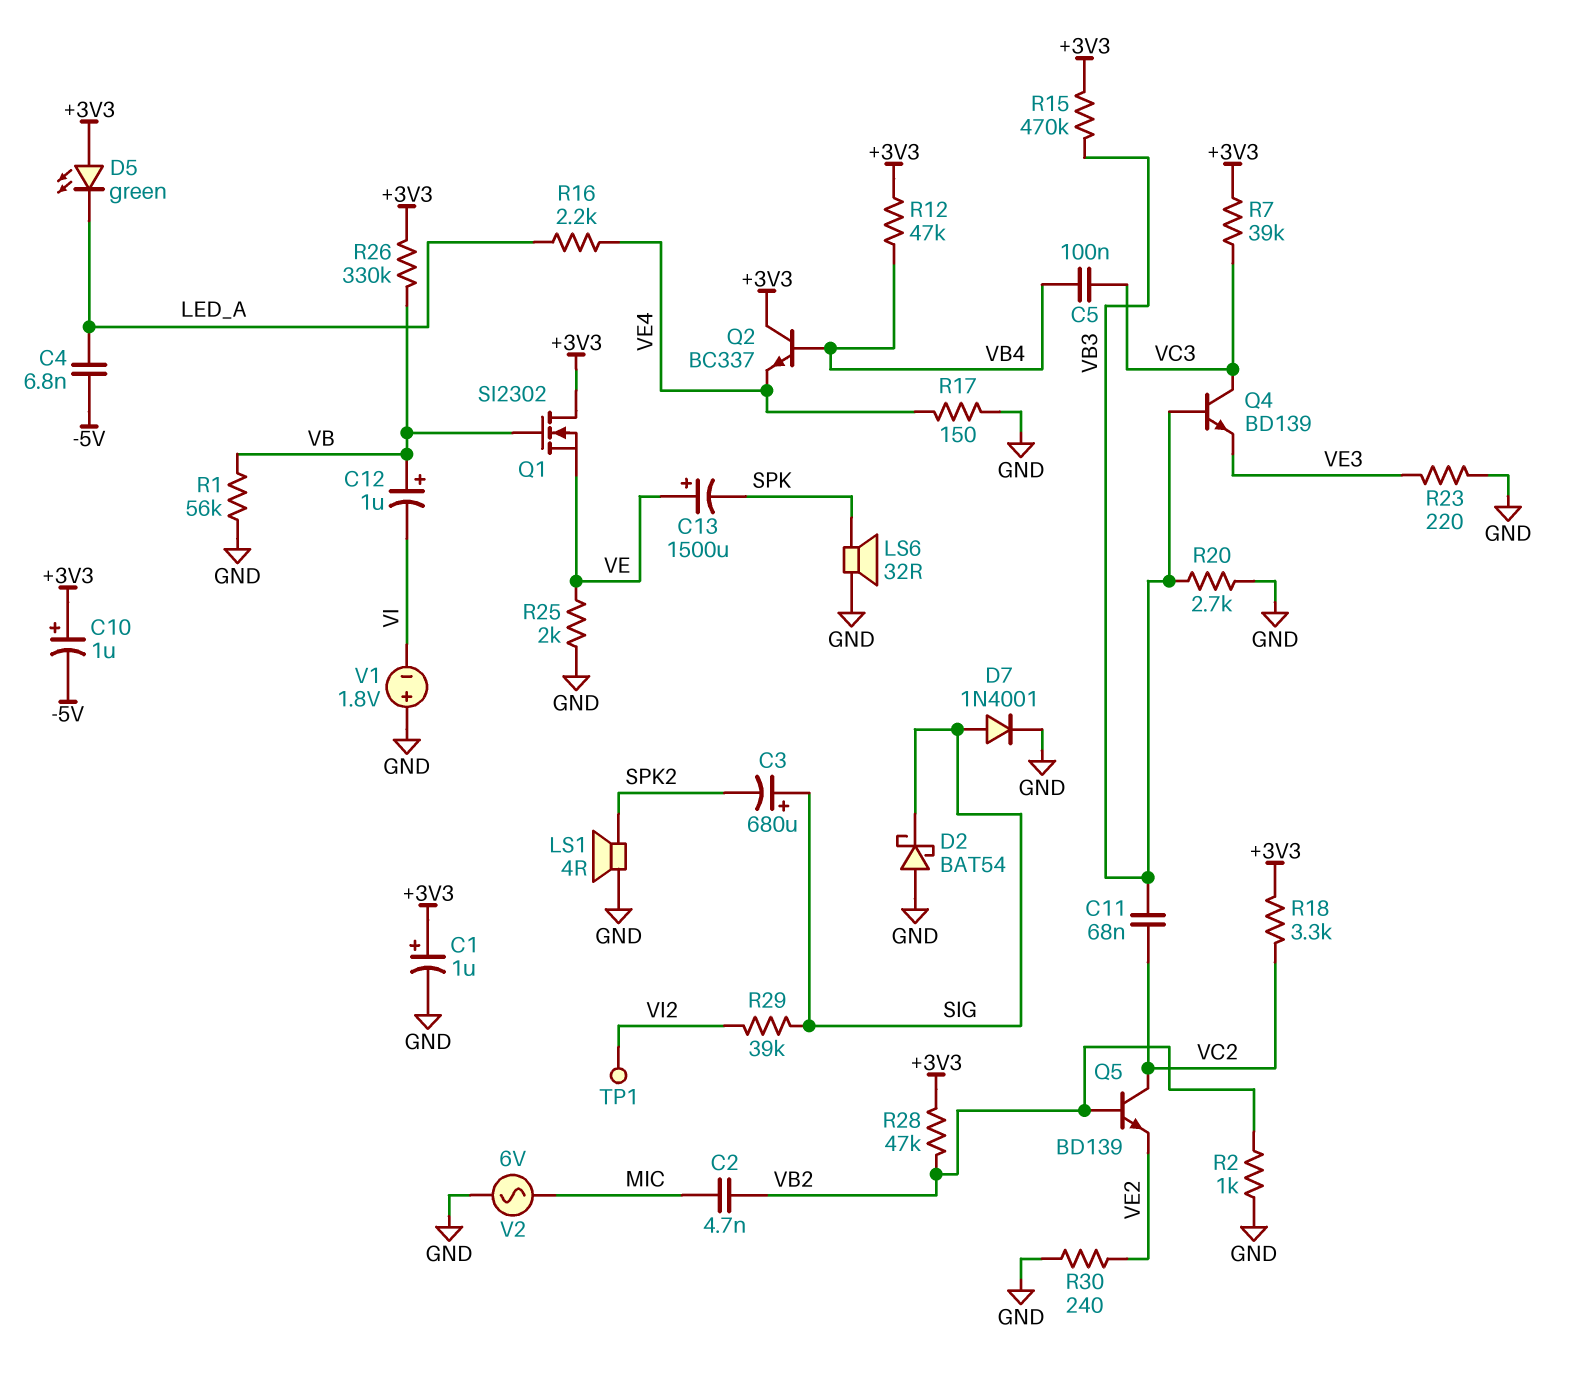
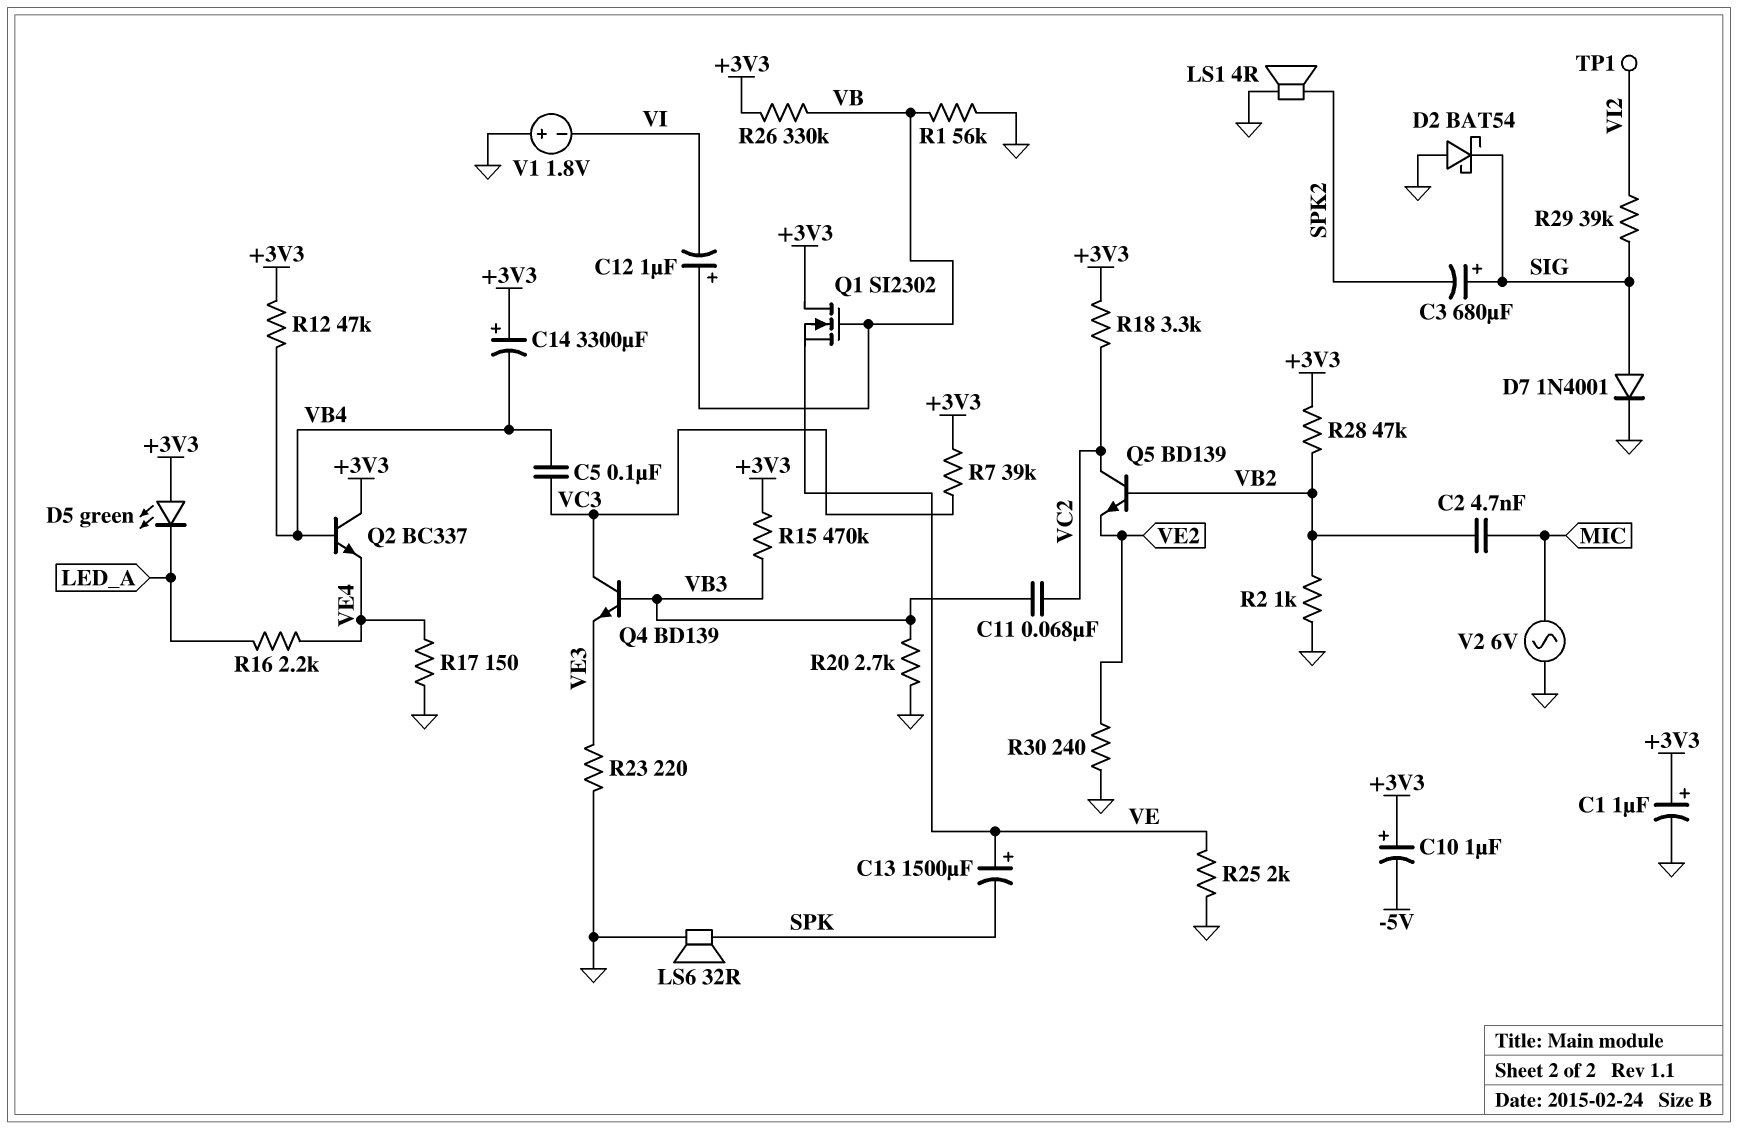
C4: 6.8nF (-5V, LED_A) -> none
C14: none -> 3300uF (plus +3V3, minus VB4)

